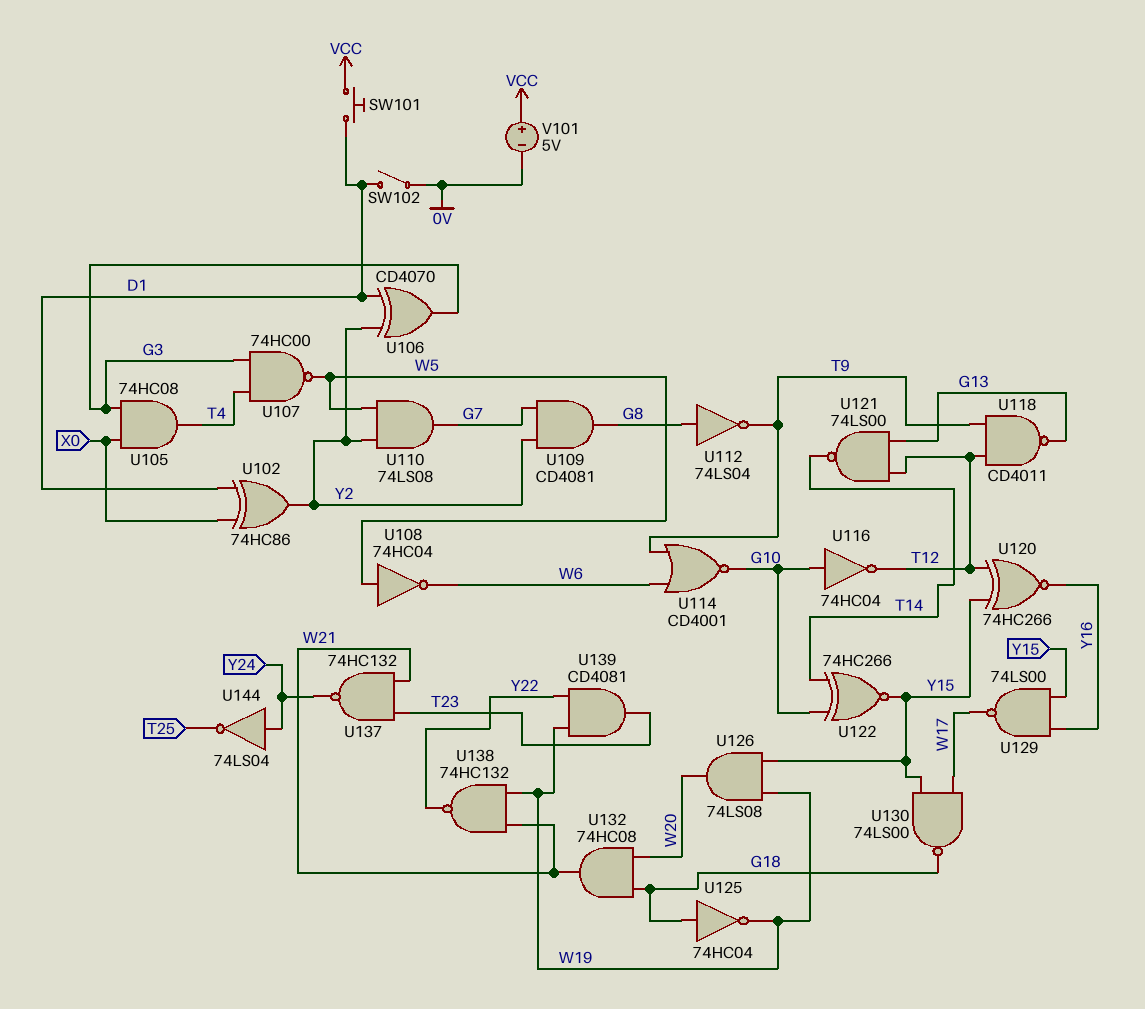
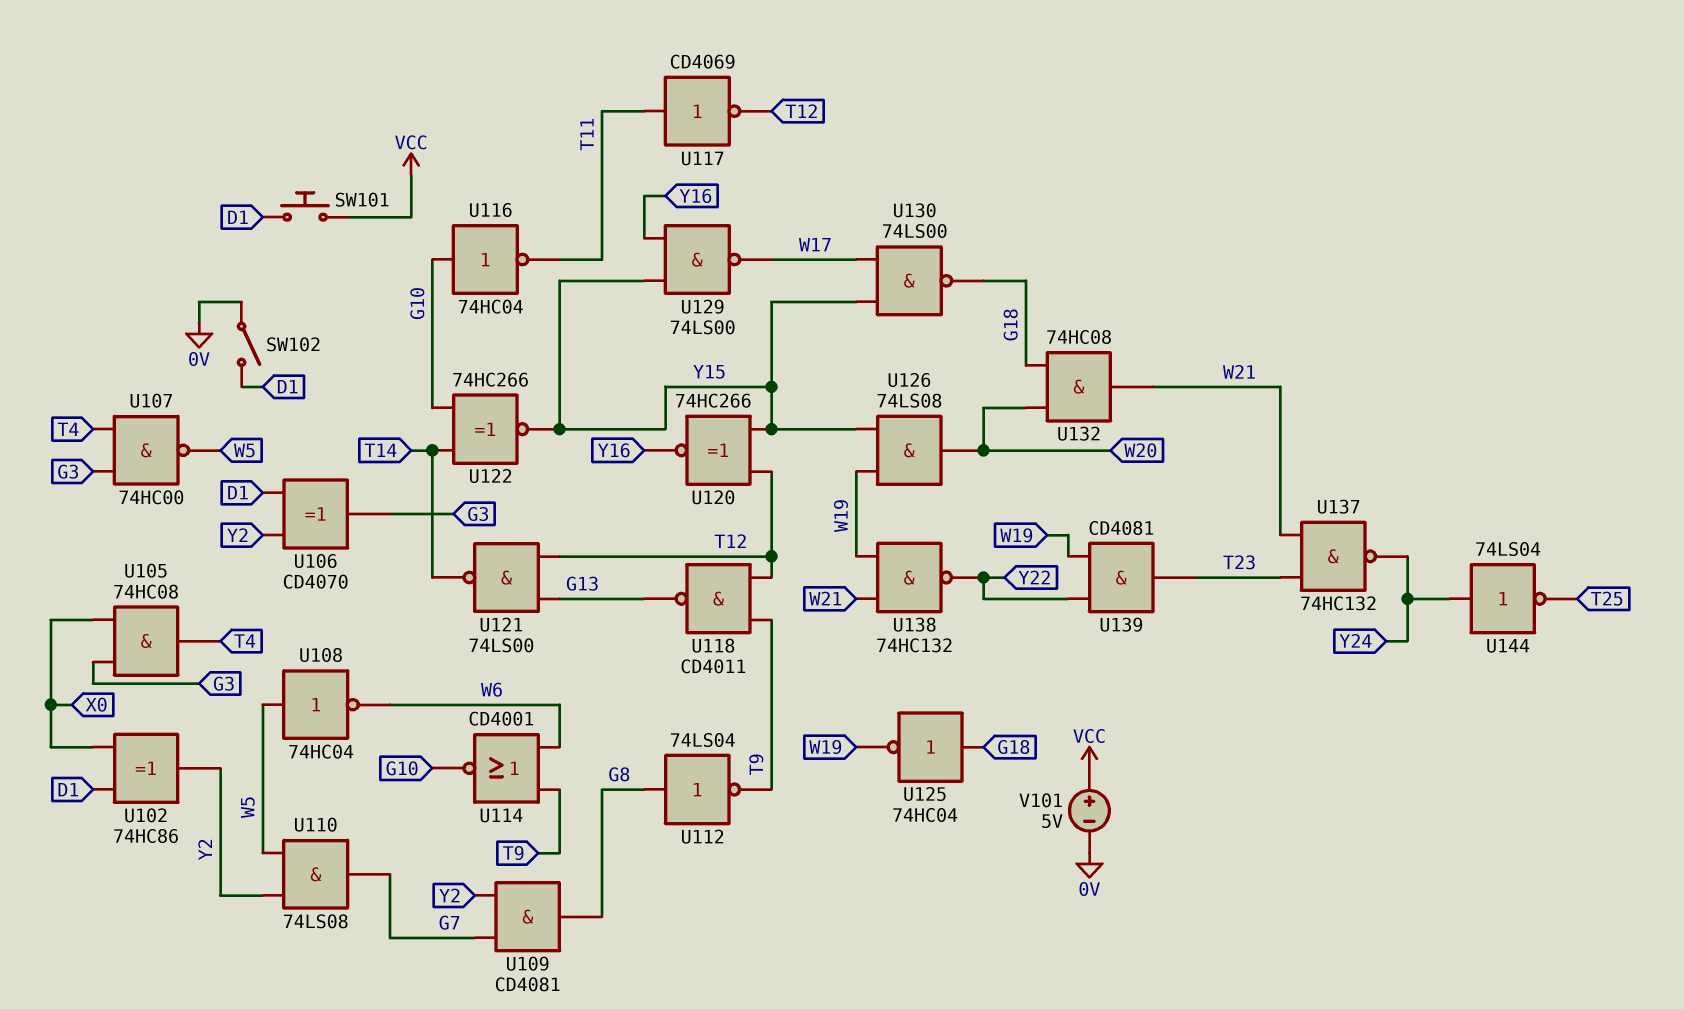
U116: NOT 74HC04 (in G10, out T12) -> NOT 74HC04 (in G10, out T11)
U117: none -> NOT CD4069 (in T11, out T12)

